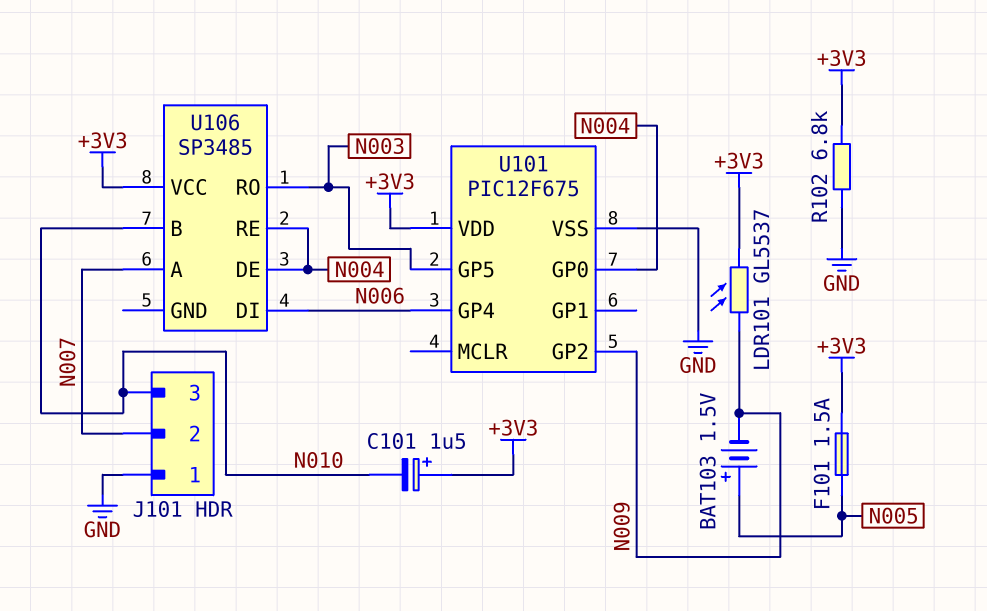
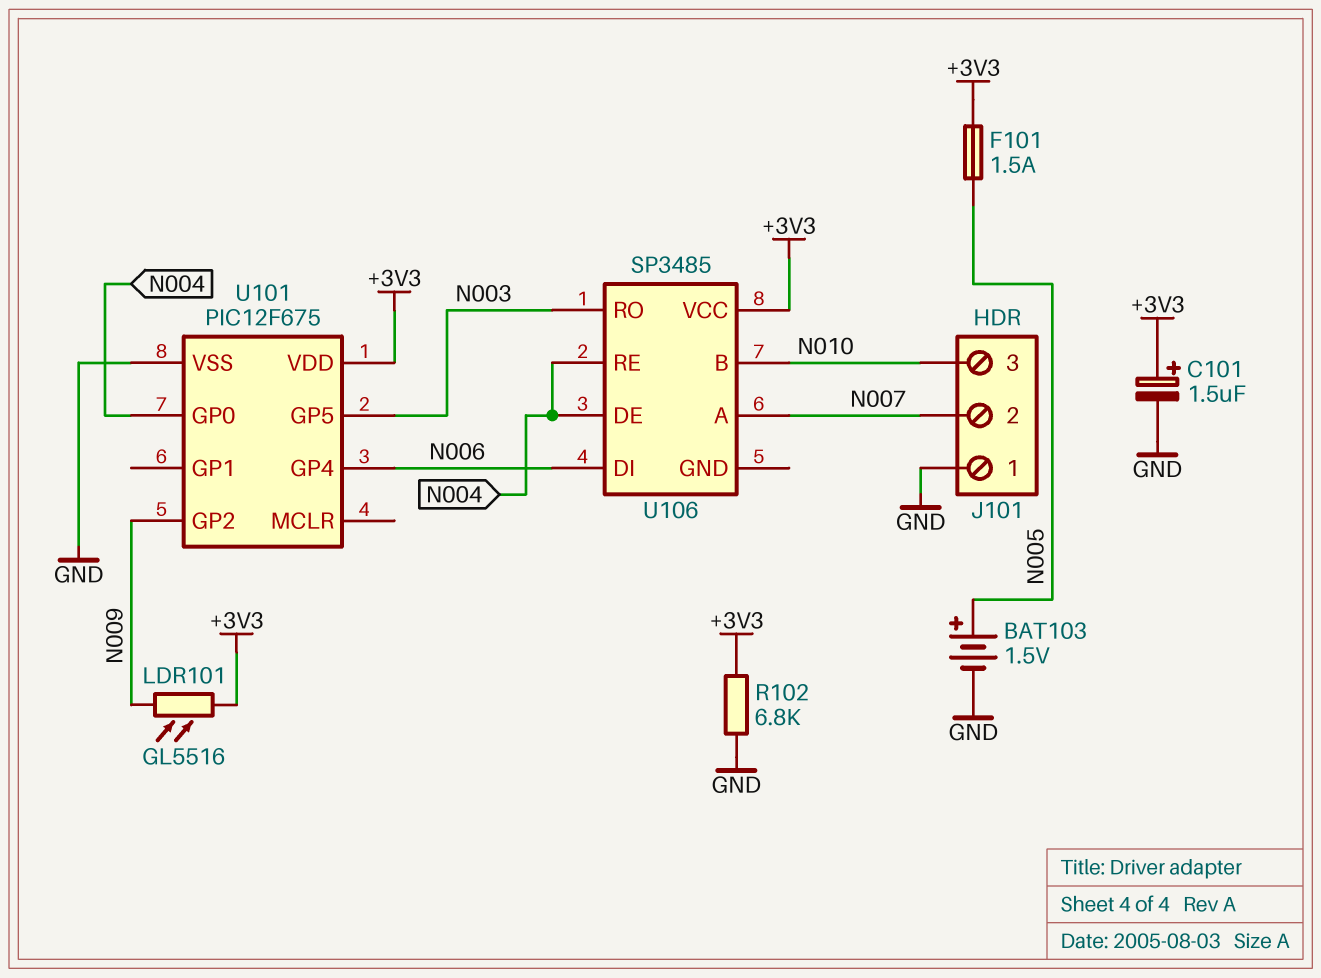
BAT103: 1.5V (plus N005, minus N009) -> 1.5V (plus N005, minus GND)
C101: 1.5uF (plus +3V3, minus N010) -> 1.5uF (plus +3V3, minus GND)
LDR101: GL5537 (+3V3, N009) -> GL5516 (+3V3, N009)

